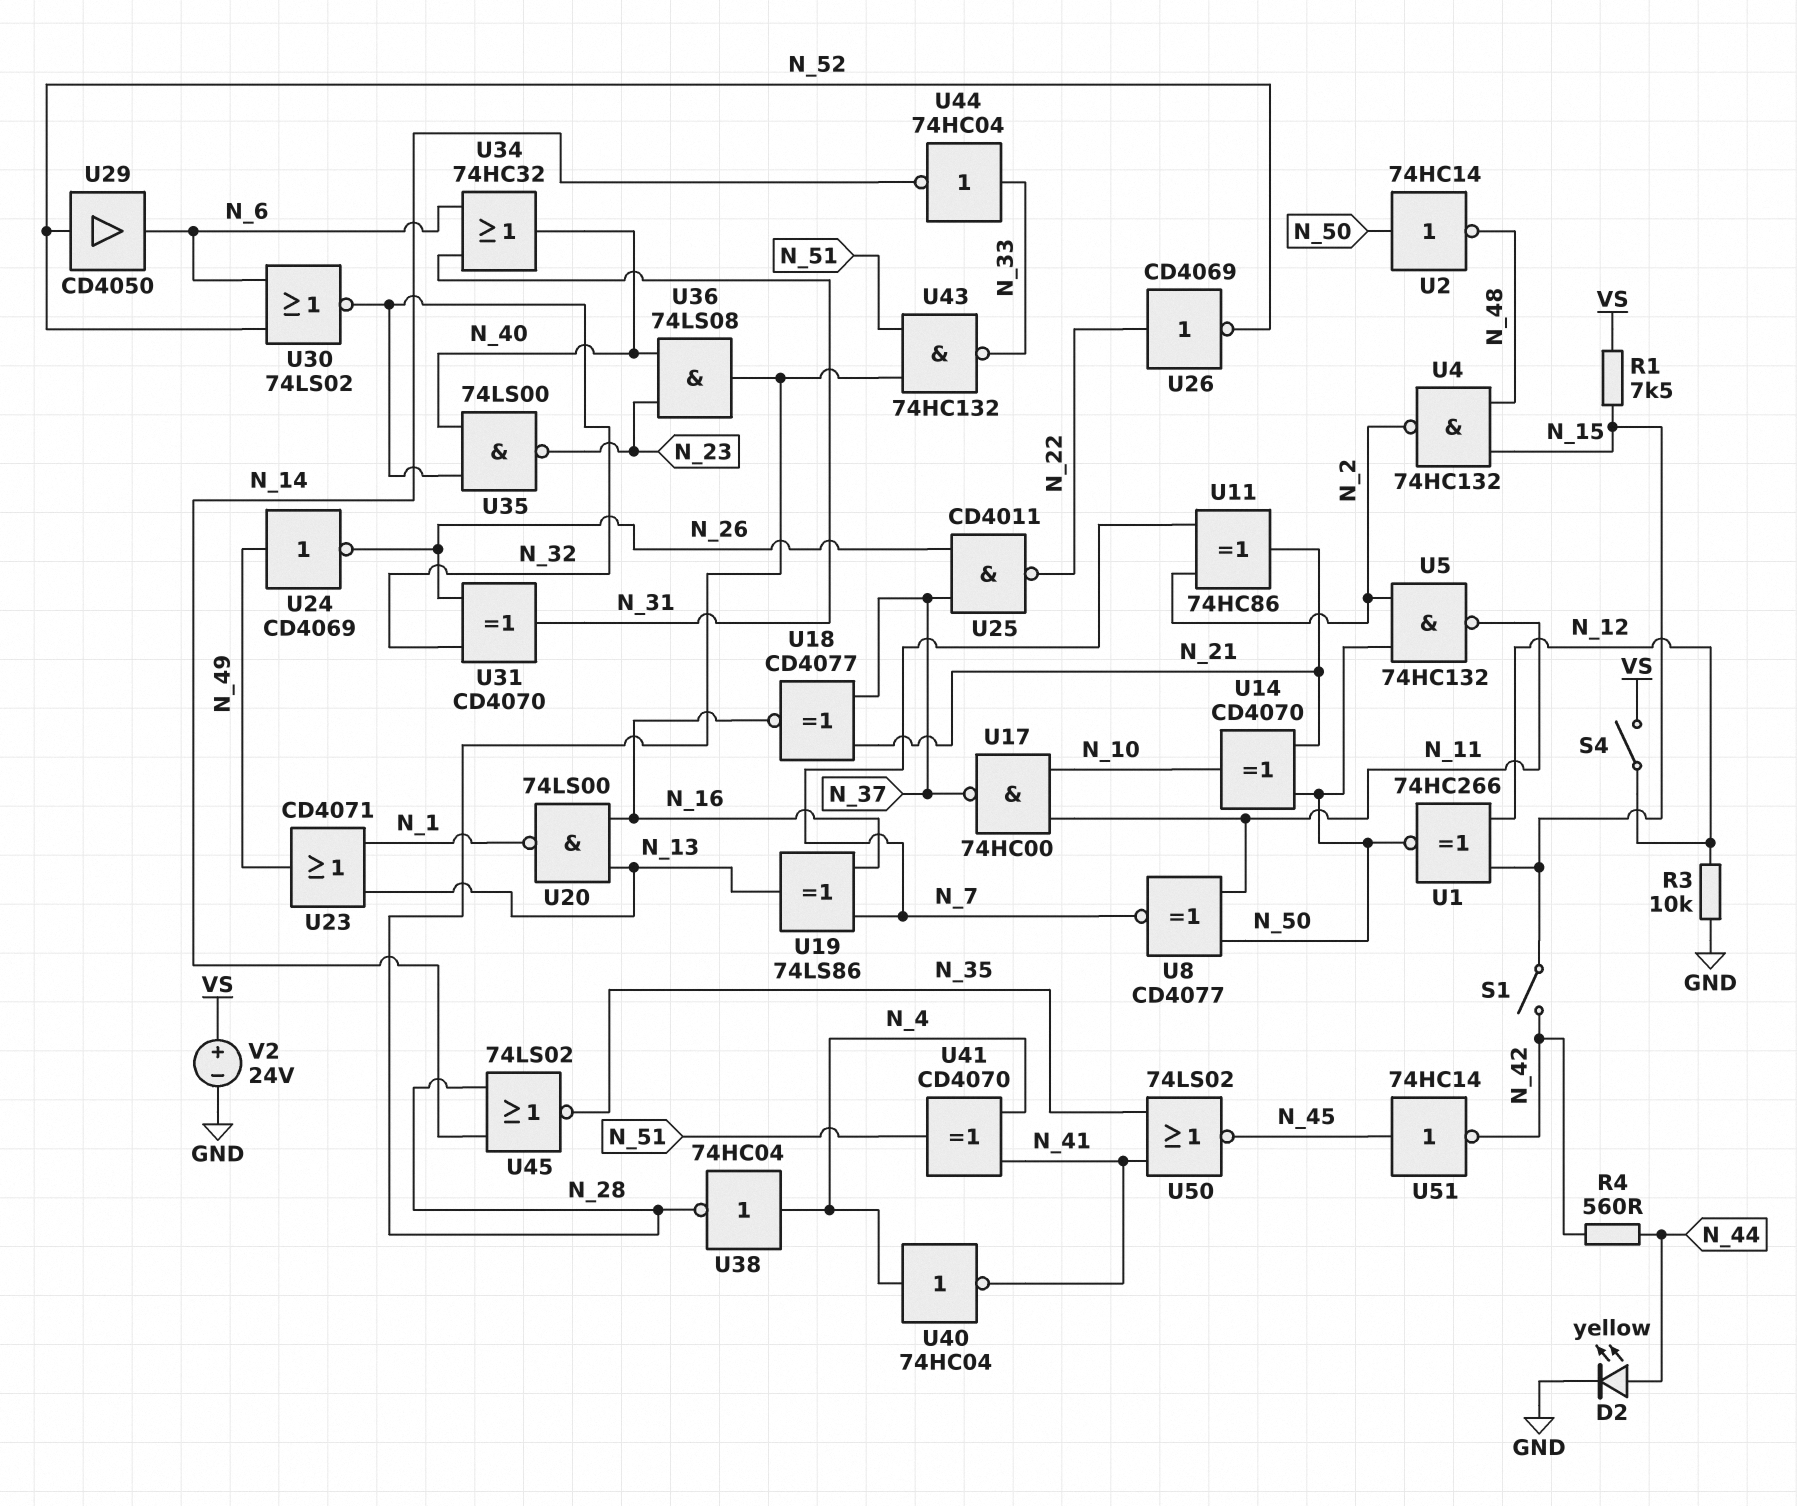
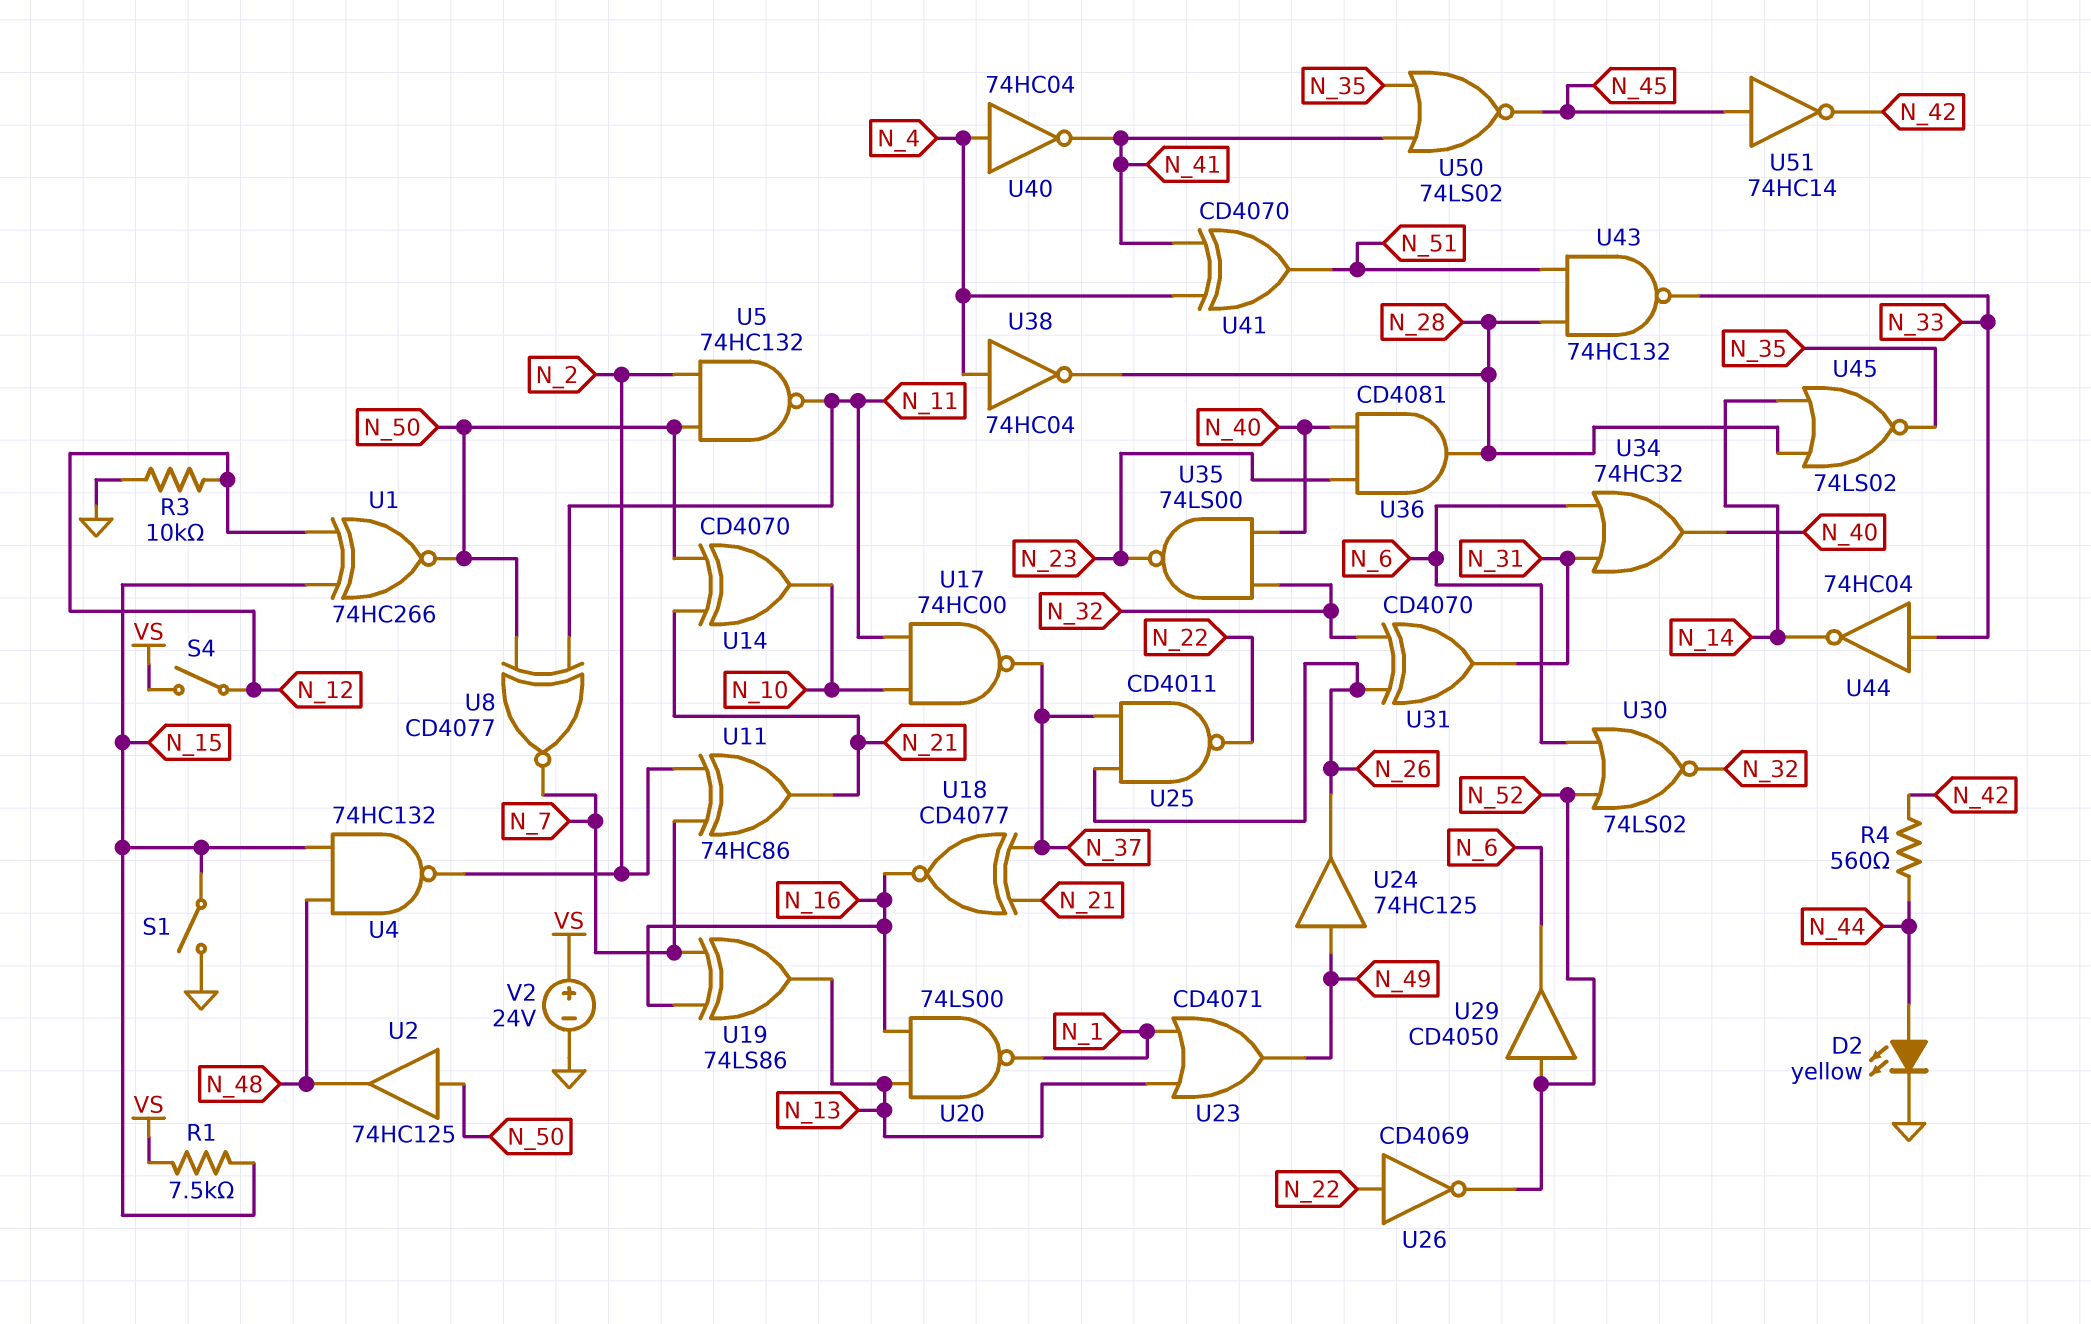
S1: switch (N_15, N_42) -> switch (GND, N_15)
U2: NOT 74HC14 (in N_50, out N_48) -> buffer 74HC125 (in N_50, out N_48)
U24: NOT CD4069 (in N_49, out N_26) -> buffer 74HC125 (in N_49, out N_26)
U36: AND 74LS08 (in N_23, in N_40, out N_28) -> AND CD4081 (in N_23, in N_40, out N_28)

